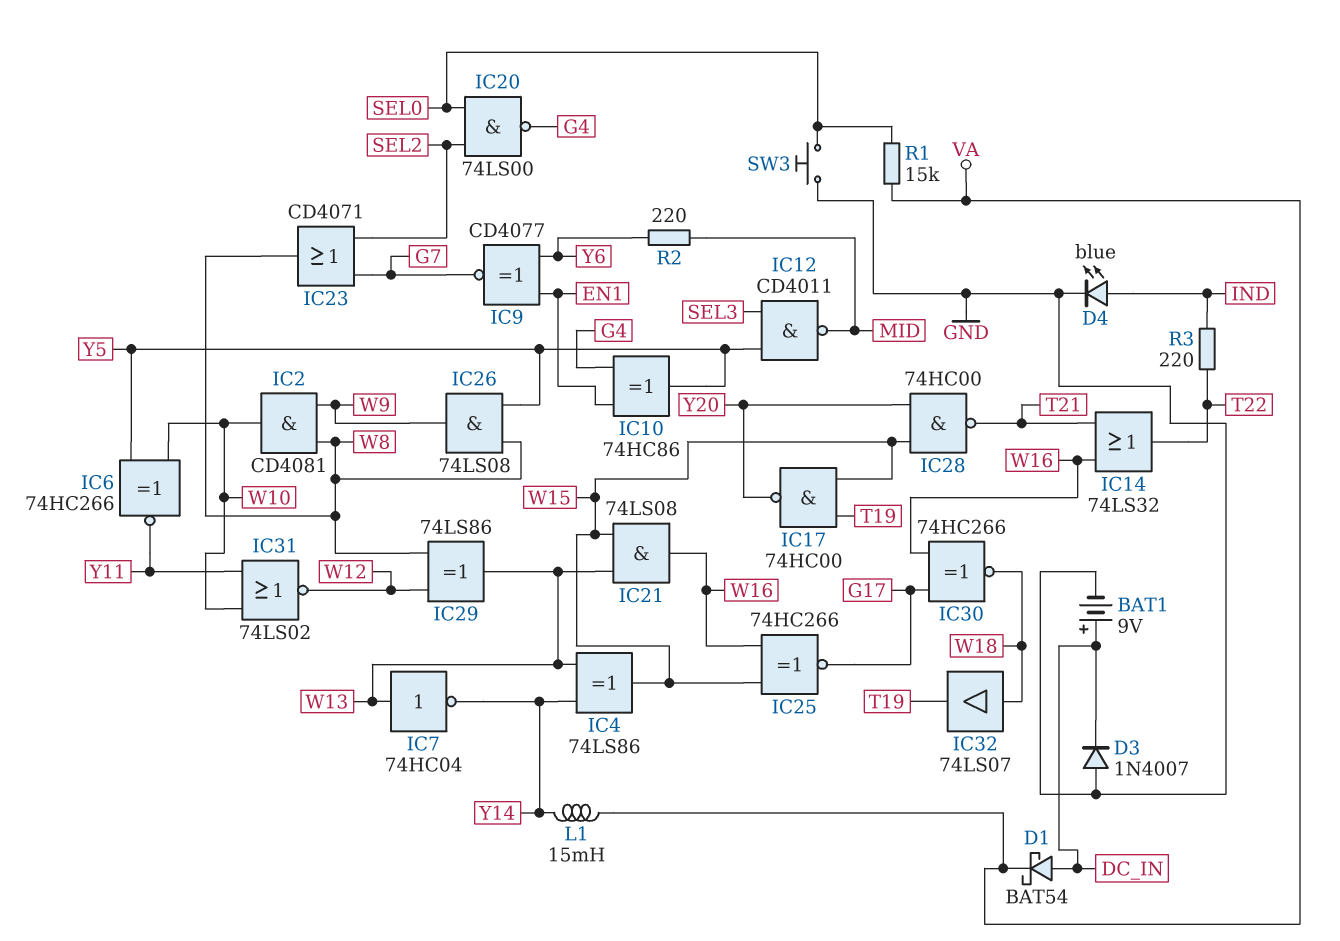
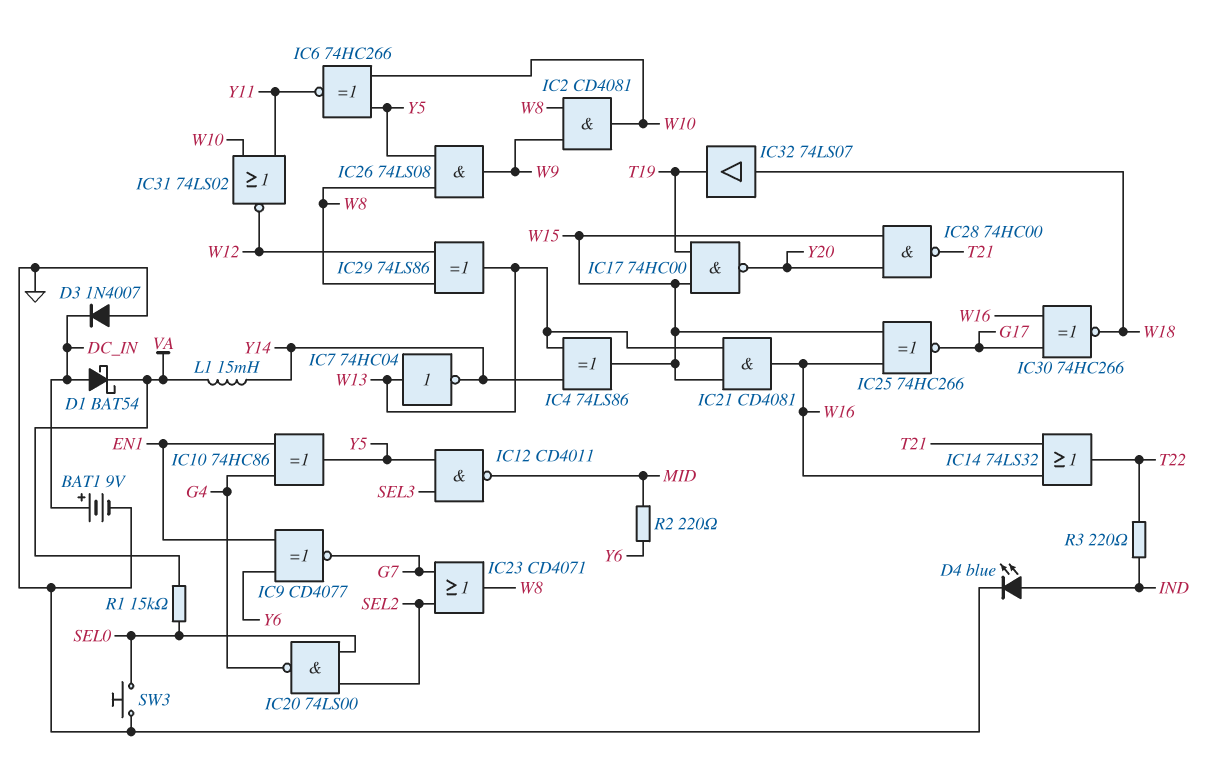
IC21: AND 74LS08 (in W13, in W15, out W16) -> AND CD4081 (in W13, in W15, out W16)

